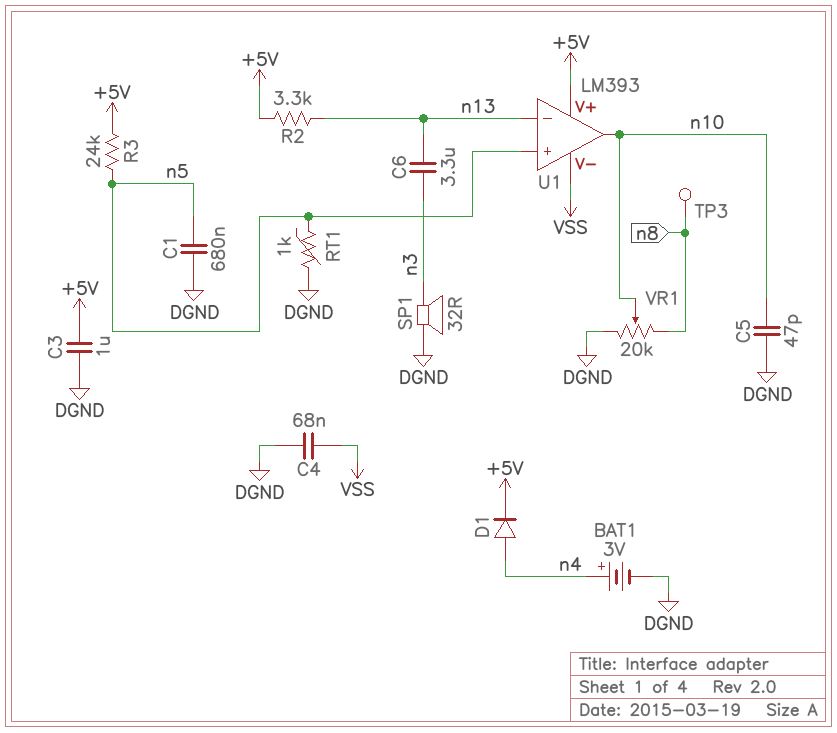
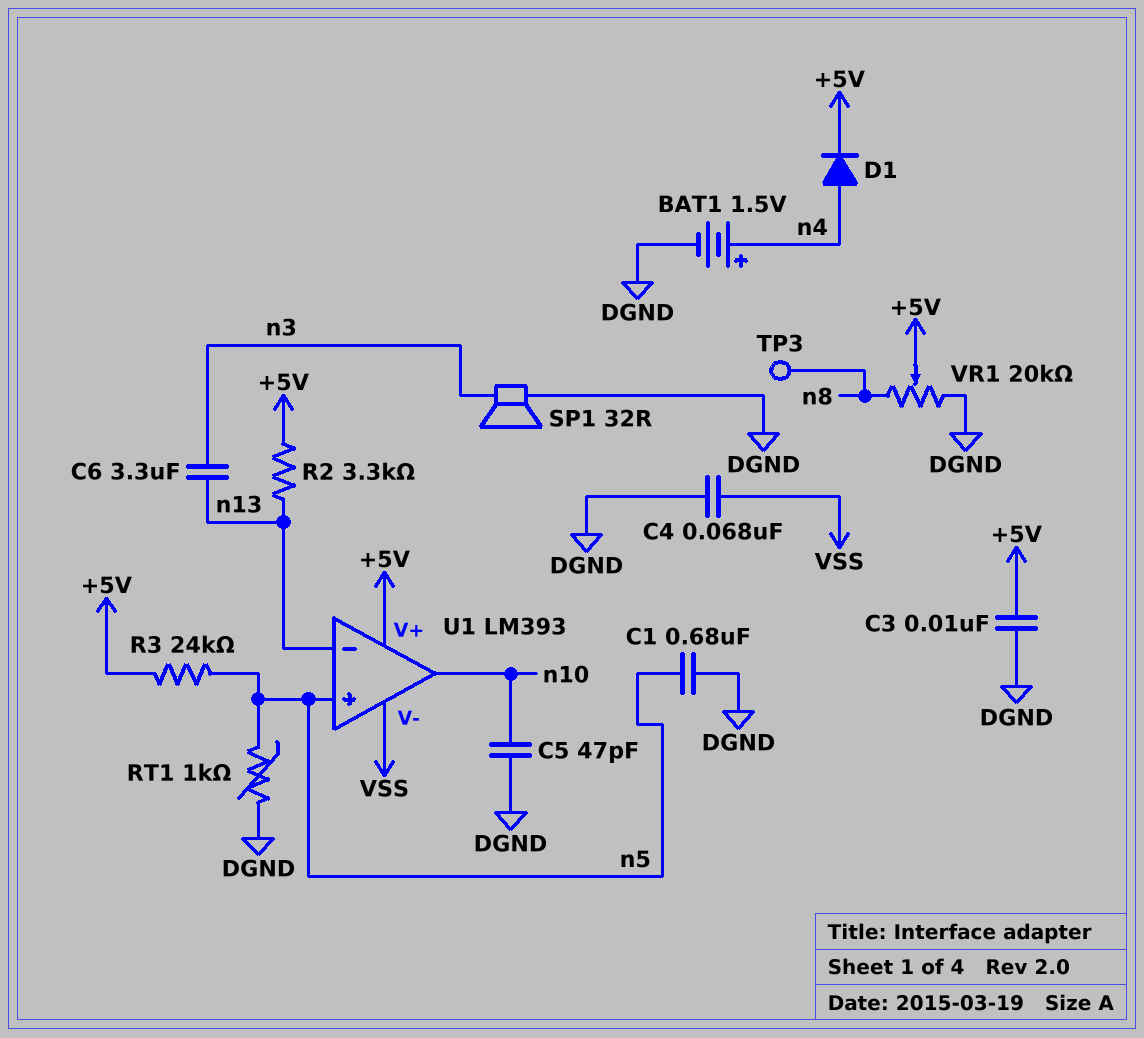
BAT1: 3V (plus n4, minus DGND) -> 1.5V (plus n4, minus DGND)
C3: 1uF (+5V, DGND) -> 10nF (+5V, DGND)
VR1: 20k (DGND, n8, wiper n10) -> 20k (DGND, n8, wiper +5V)

